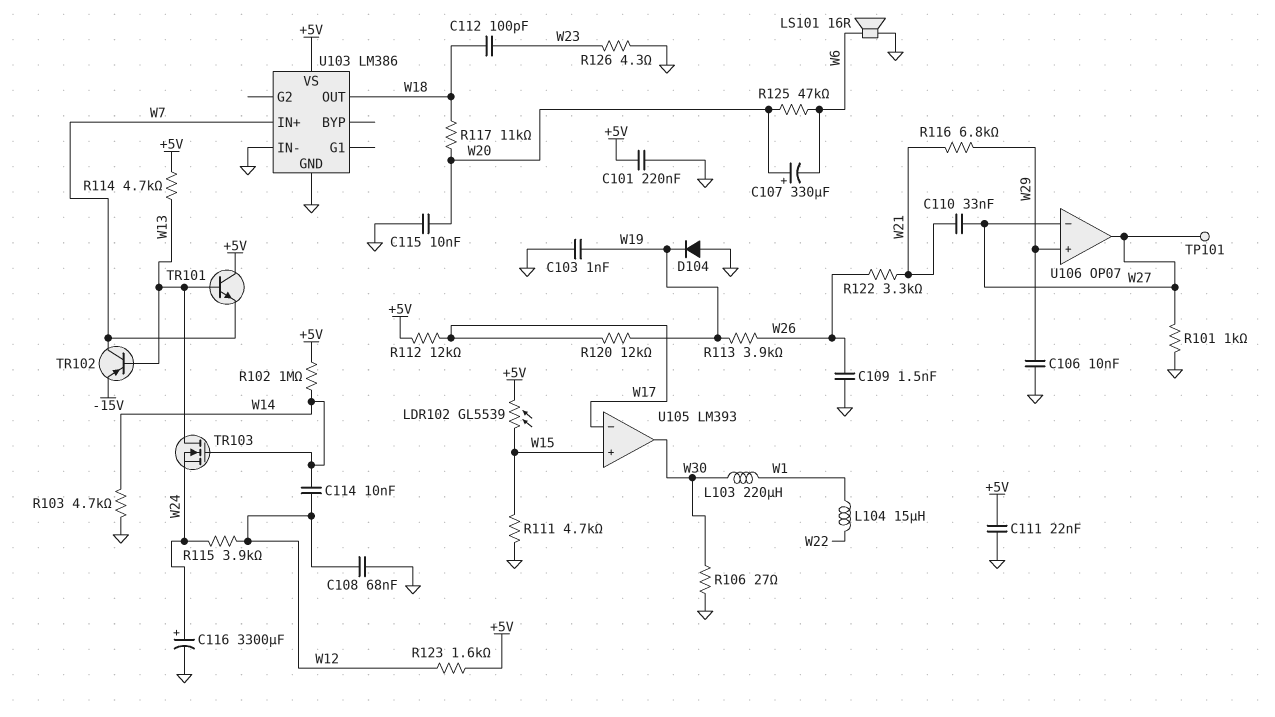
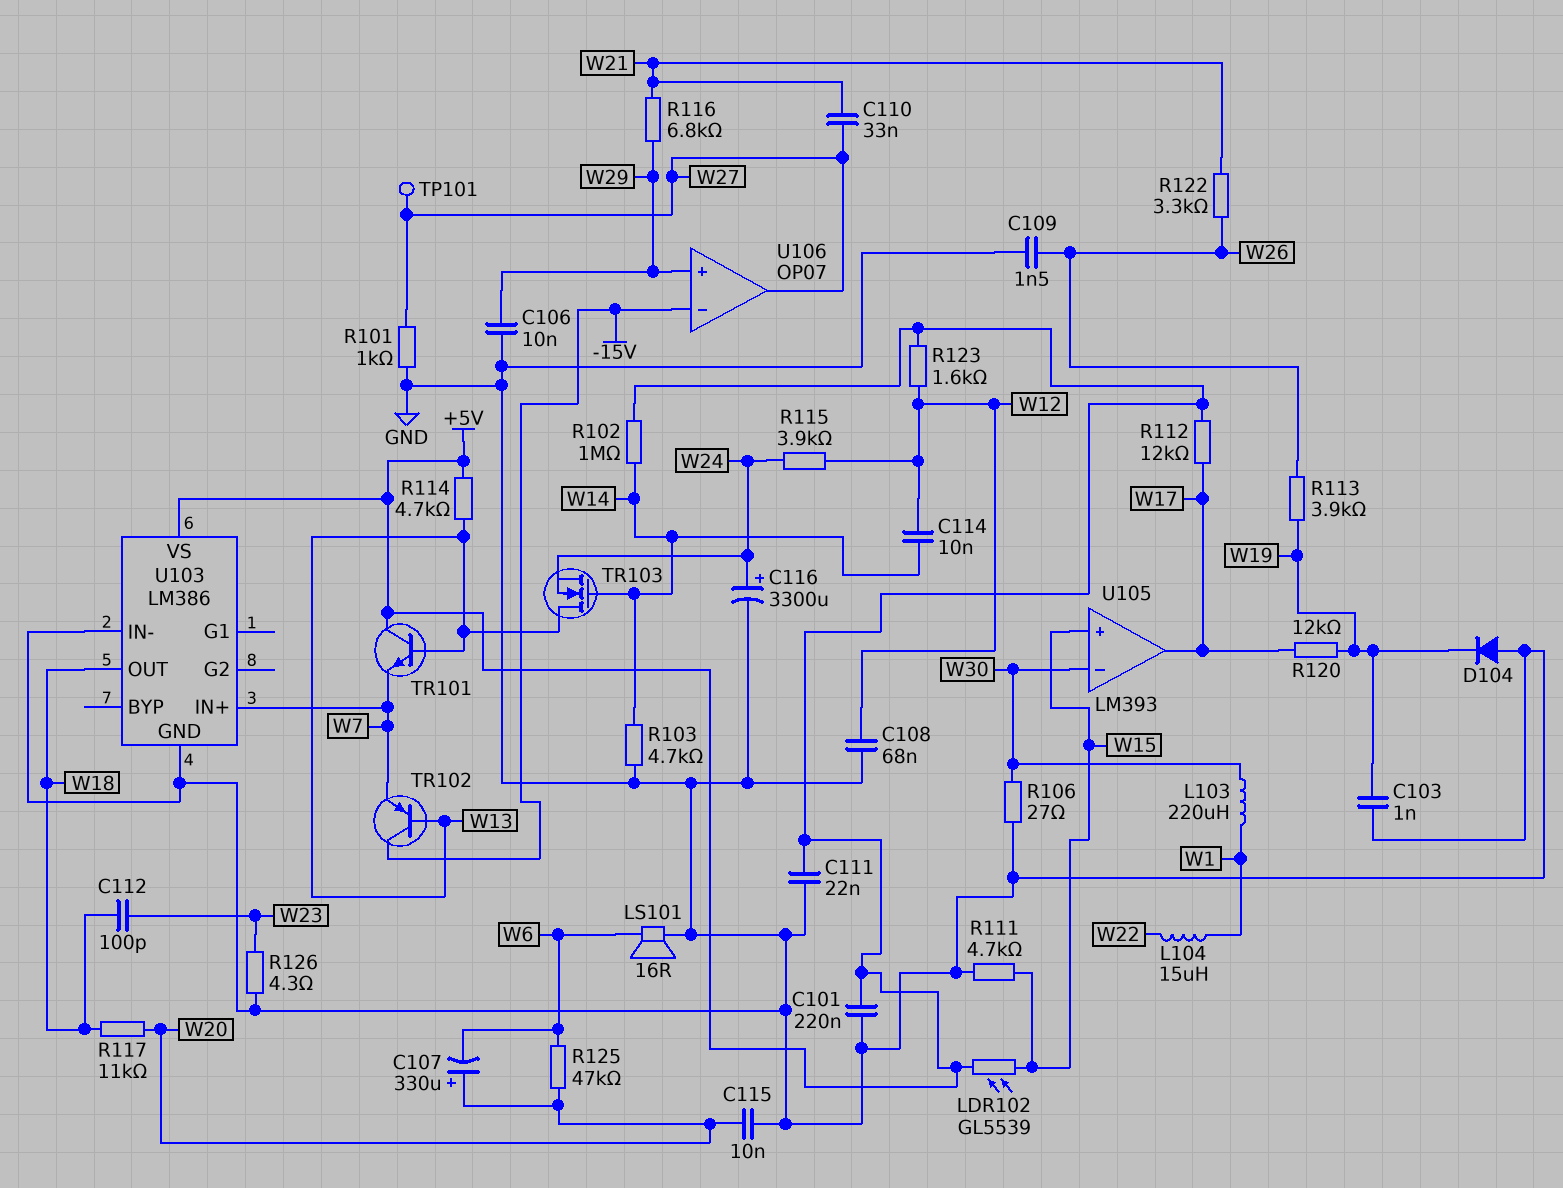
TR102: PNP (B W13, C W7, E -15V) -> PNP (B W13, C -15V, E W7)
U105 pin in-: W17 -> W30
U105 pin out: W30 -> W17
U106 pin in-: W27 -> -15V

